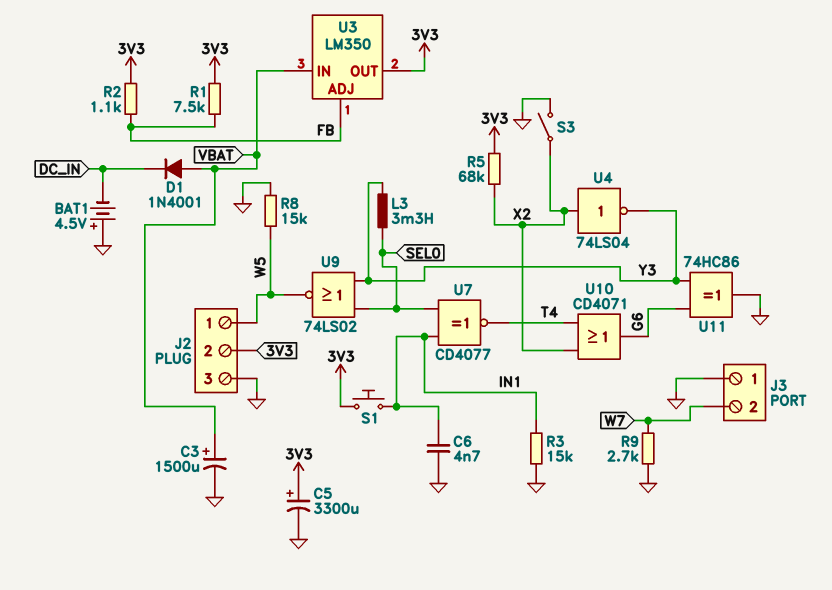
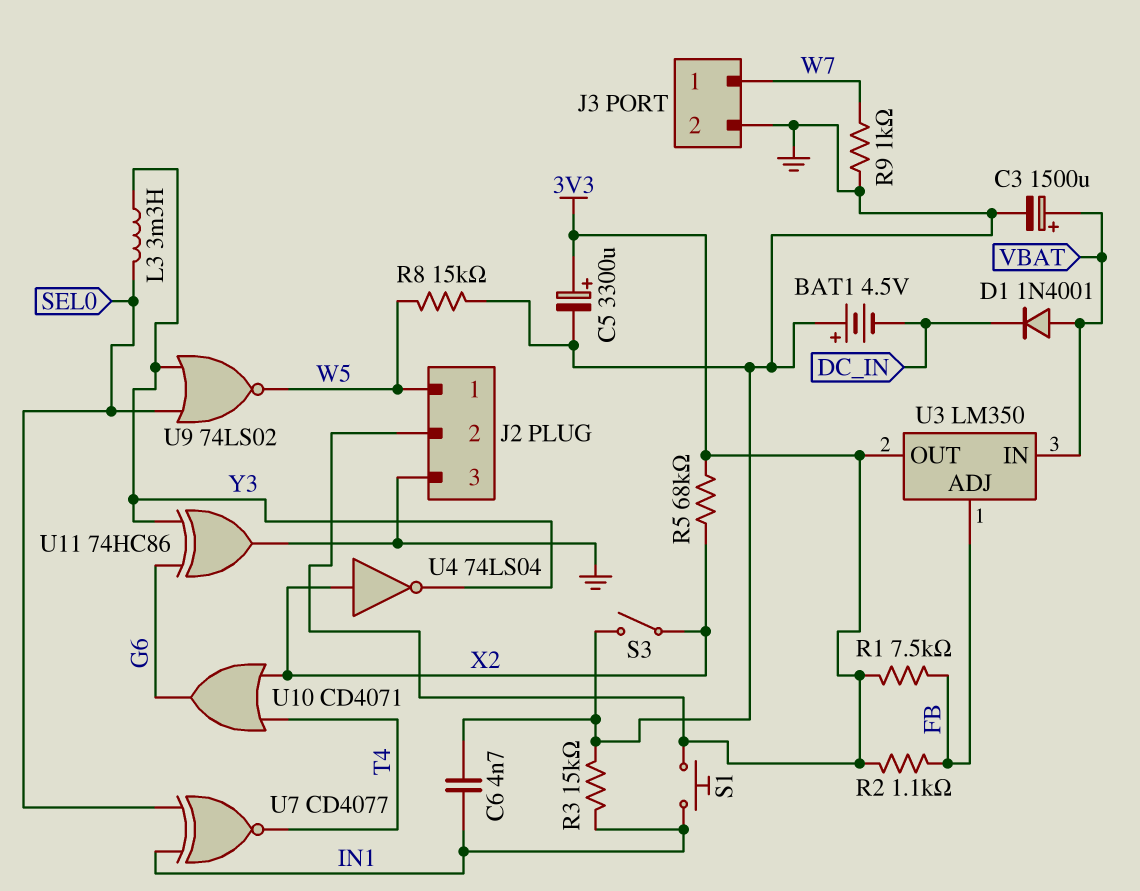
J3 pin 1: GND -> W7
J3 pin 2: W7 -> GND
R9: 2.7k (GND, W7) -> 1k (GND, W7)

